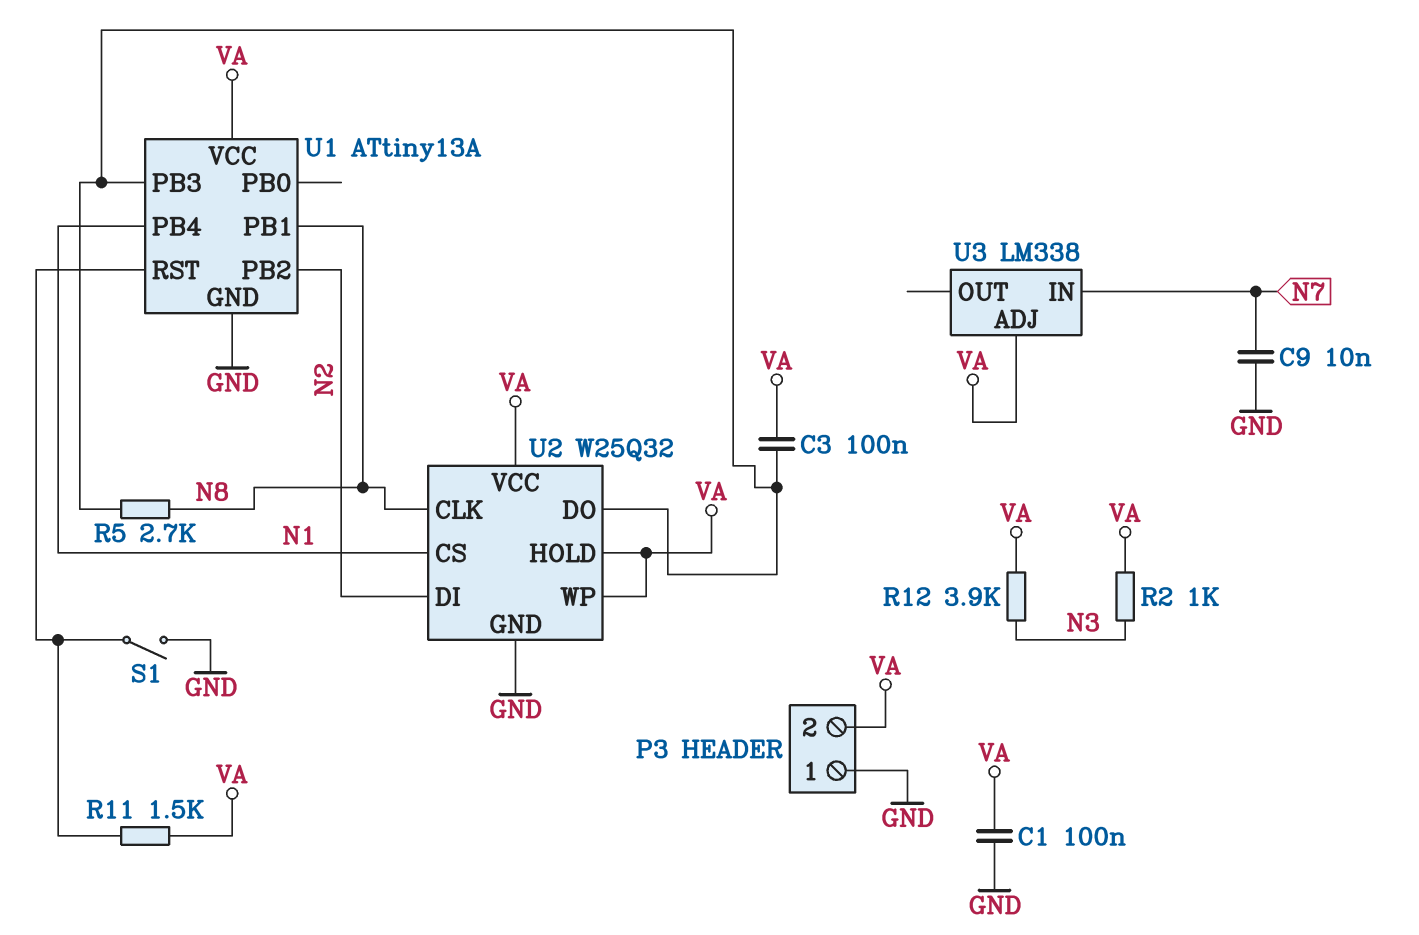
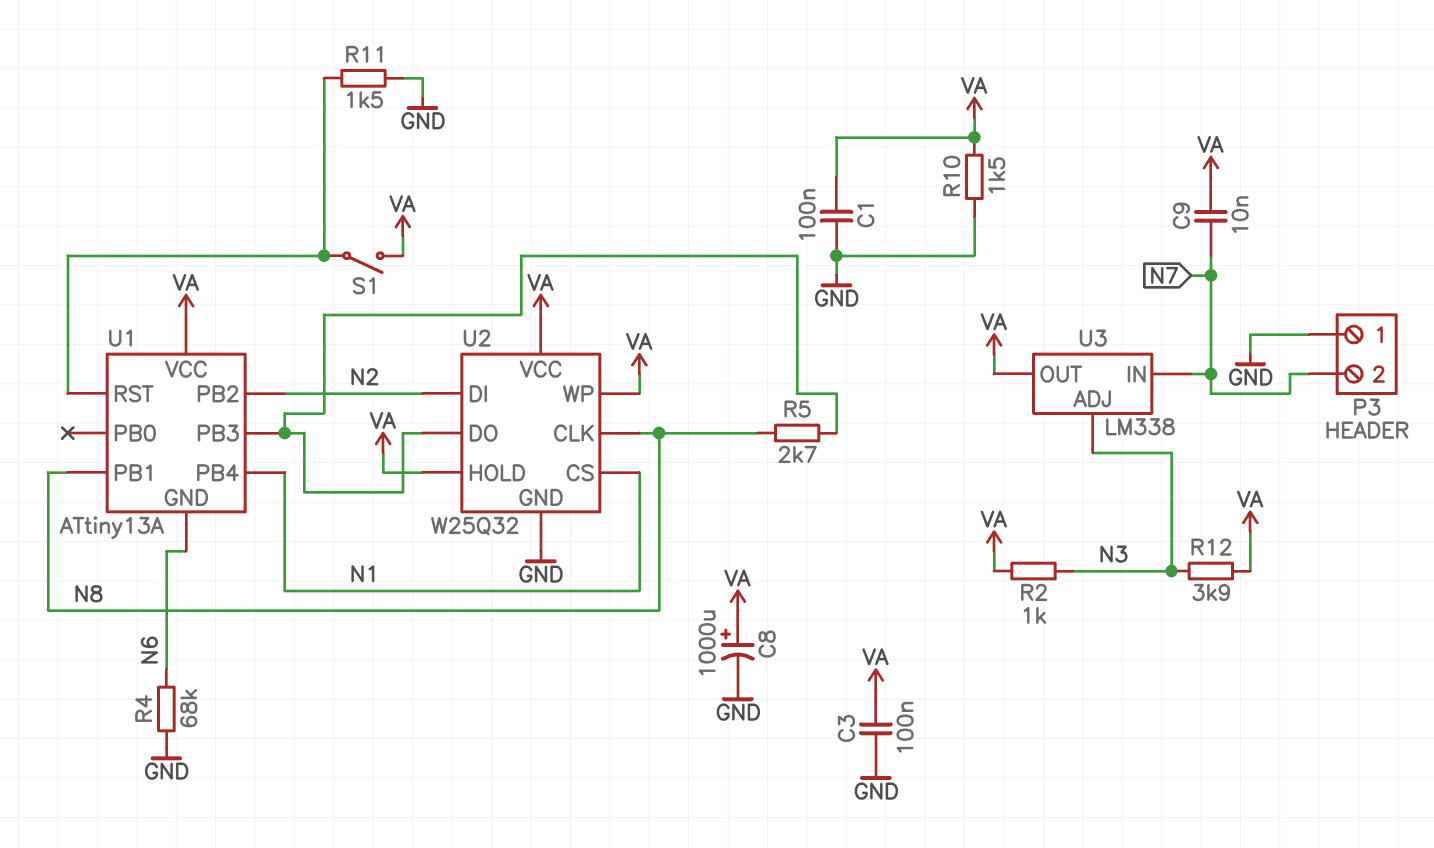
C3: 100nF (U1/PB3, VA) -> 100nF (GND, VA)
C8: none -> 1000uF (plus VA, minus GND)
C9: 10nF (GND, N7) -> 10nF (N7, VA)
P3 pin 2: VA -> N7
R4: none -> 68k (GND, N6)
R10: none -> 1.5k (GND, VA)
R11: 1.5k (U1/RST, VA) -> 1.5k (GND, U1/RST)
S1: switch (GND, U1/RST) -> switch (U1/RST, VA)
U1 pin GND: GND -> N6
U3 pin ADJ: VA -> N3
U3 pin OUT: none -> VA

